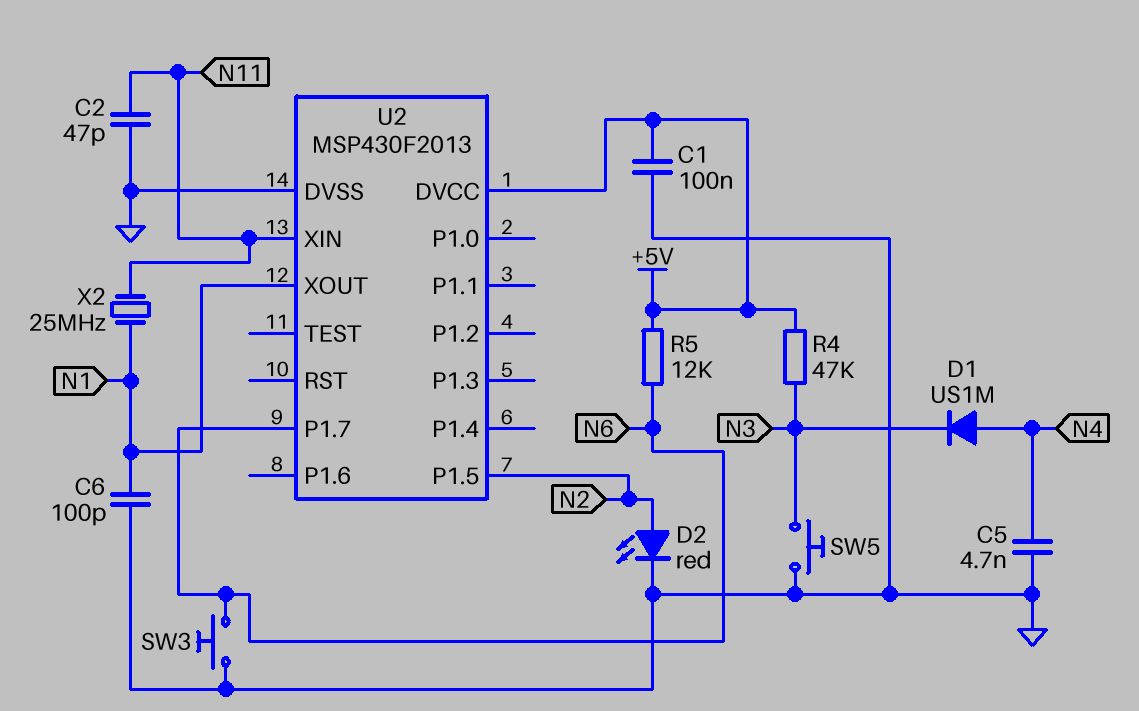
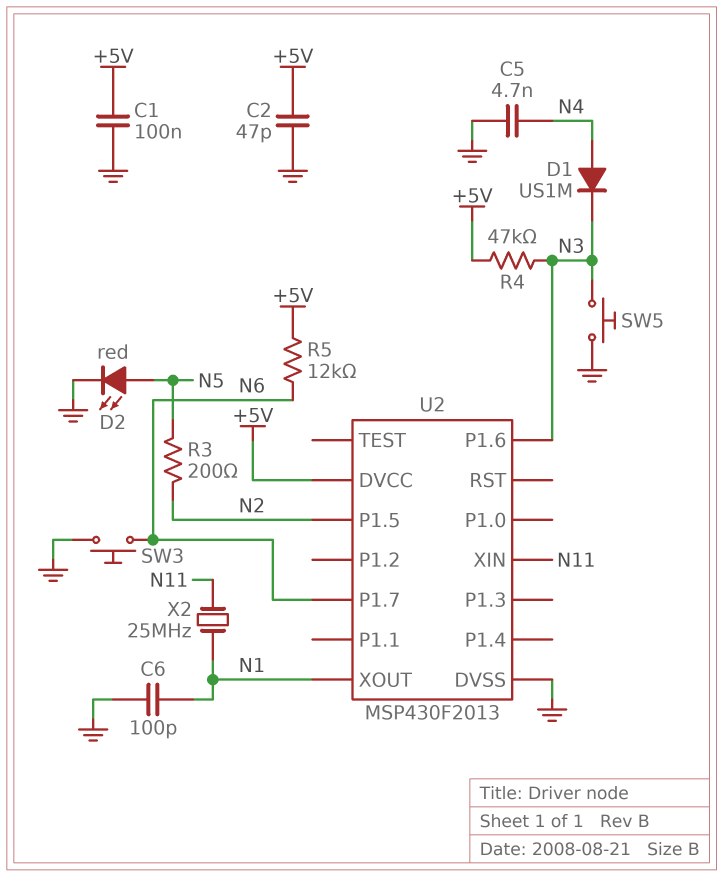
C2: 47pF (GND, N11) -> 47pF (+5V, GND)
D2: LED red (A N2, K GND) -> LED red (A N5, K GND)
R3: none -> 200 (N2, N5)
U2 pin P1.6: none -> N3

